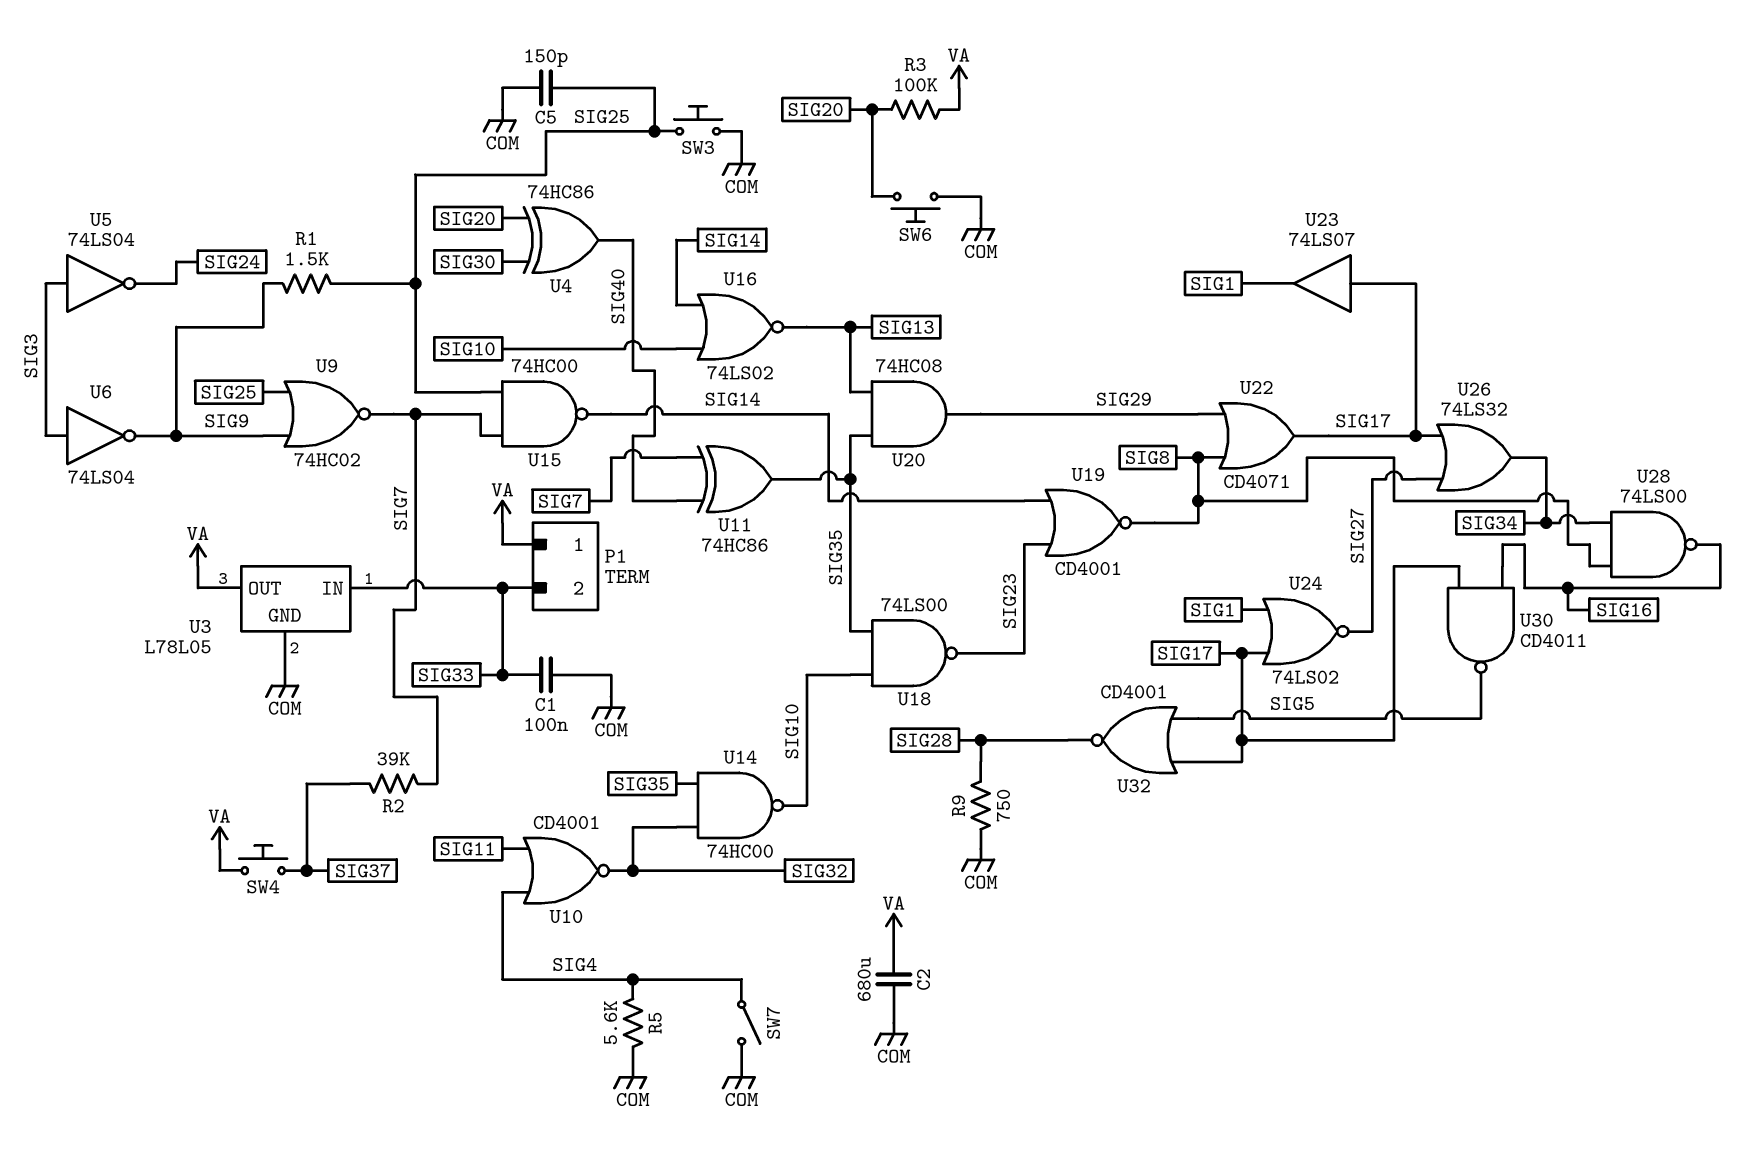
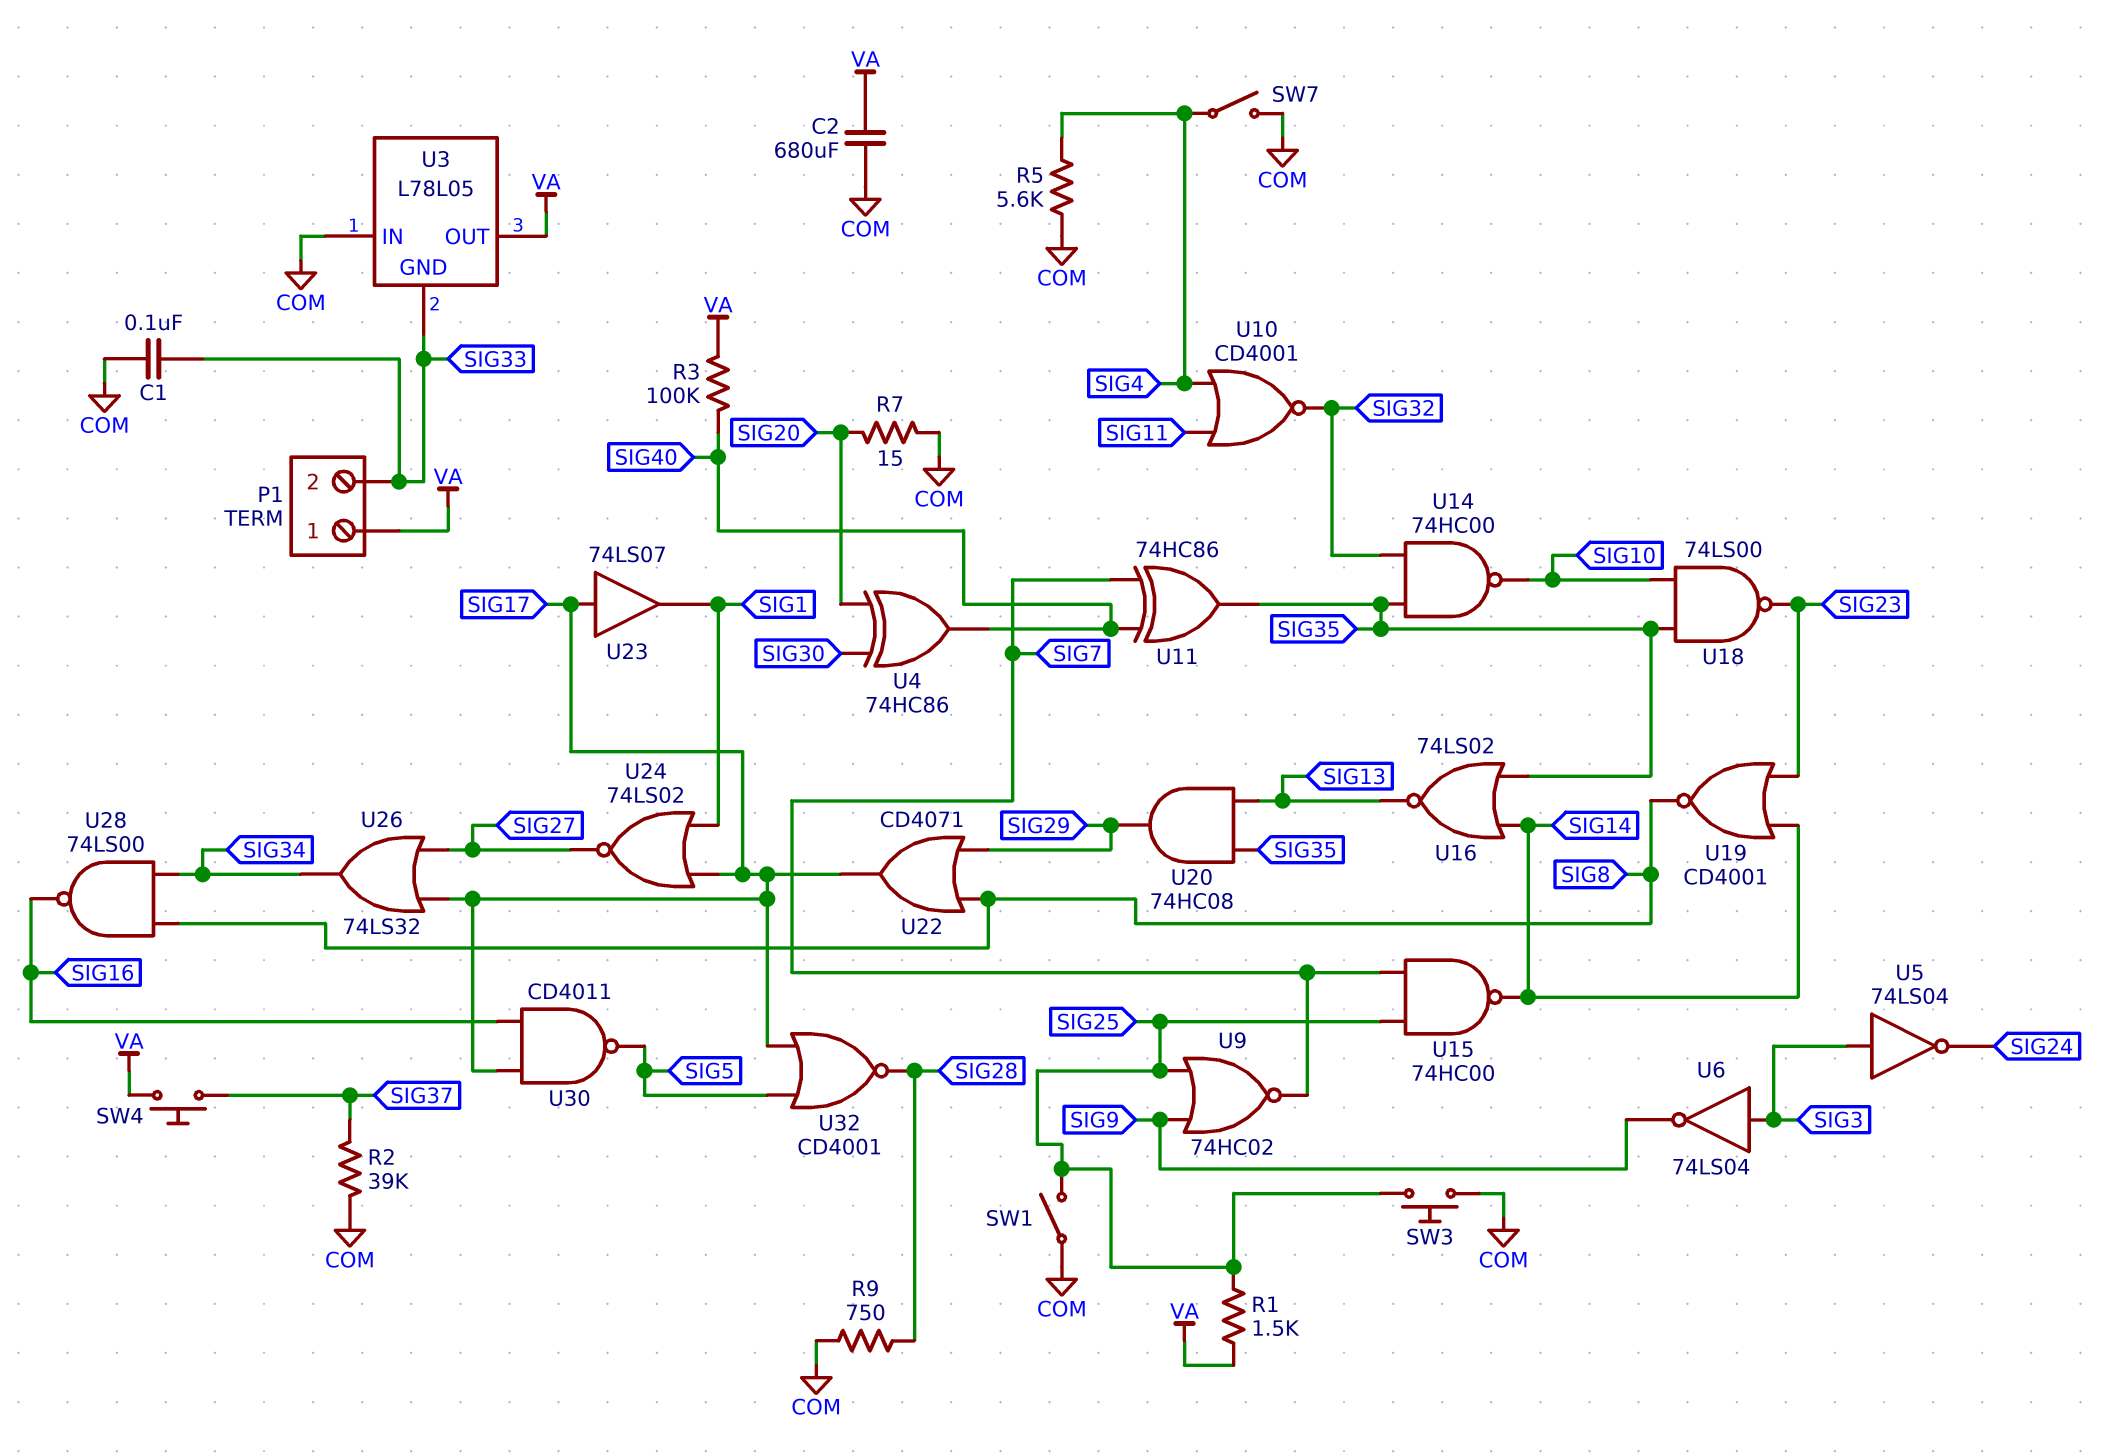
C5: 150pF (COM, SIG25) -> none
R1: 1.5k (SIG9, SIG25) -> 1.5k (SIG25, VA)
R2: 39k (SIG7, SIG37) -> 39k (COM, SIG37)
R3: 100k (SIG20, VA) -> 100k (SIG40, VA)
R7: none -> 15 (COM, SIG20)
SW1: none -> switch (COM, SIG25)
SW6: button (COM, SIG20) -> none
U3 pin GND: COM -> SIG33
U3 pin IN: SIG33 -> COM
U16: NOR 74LS02 (in SIG10, in SIG14, out SIG13) -> NOR 74LS02 (in SIG14, in SIG35, out SIG13)

